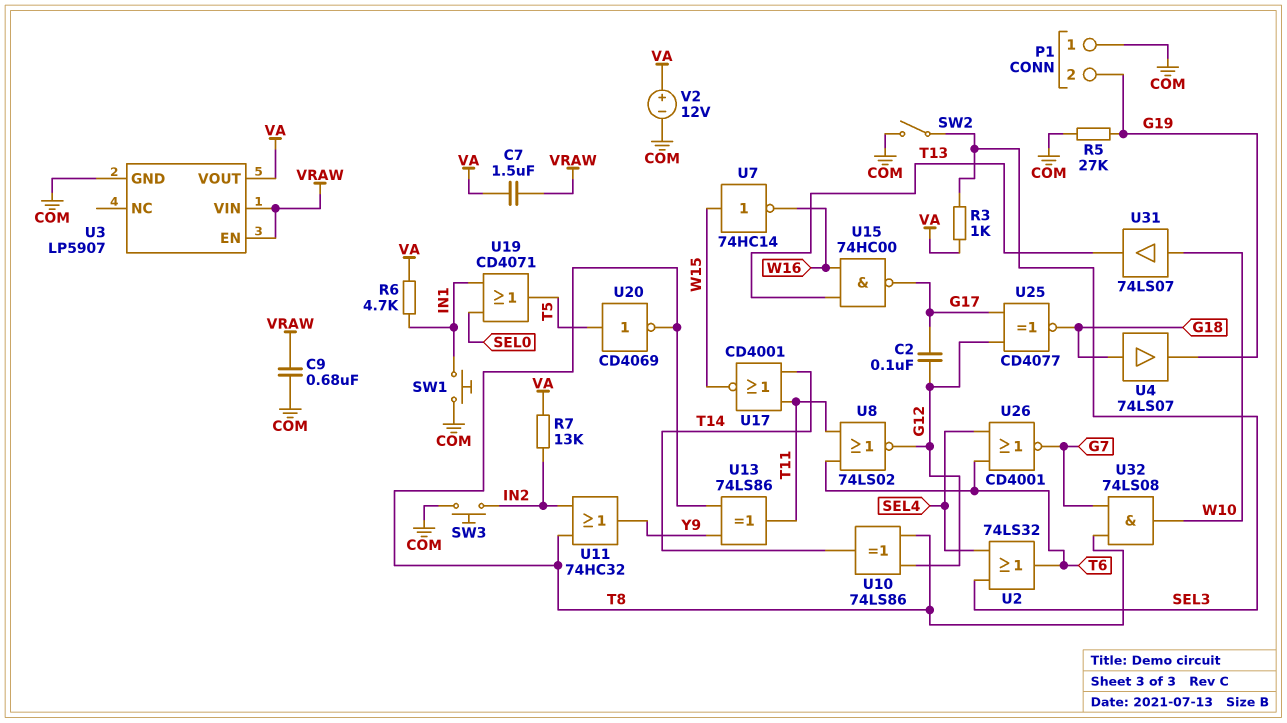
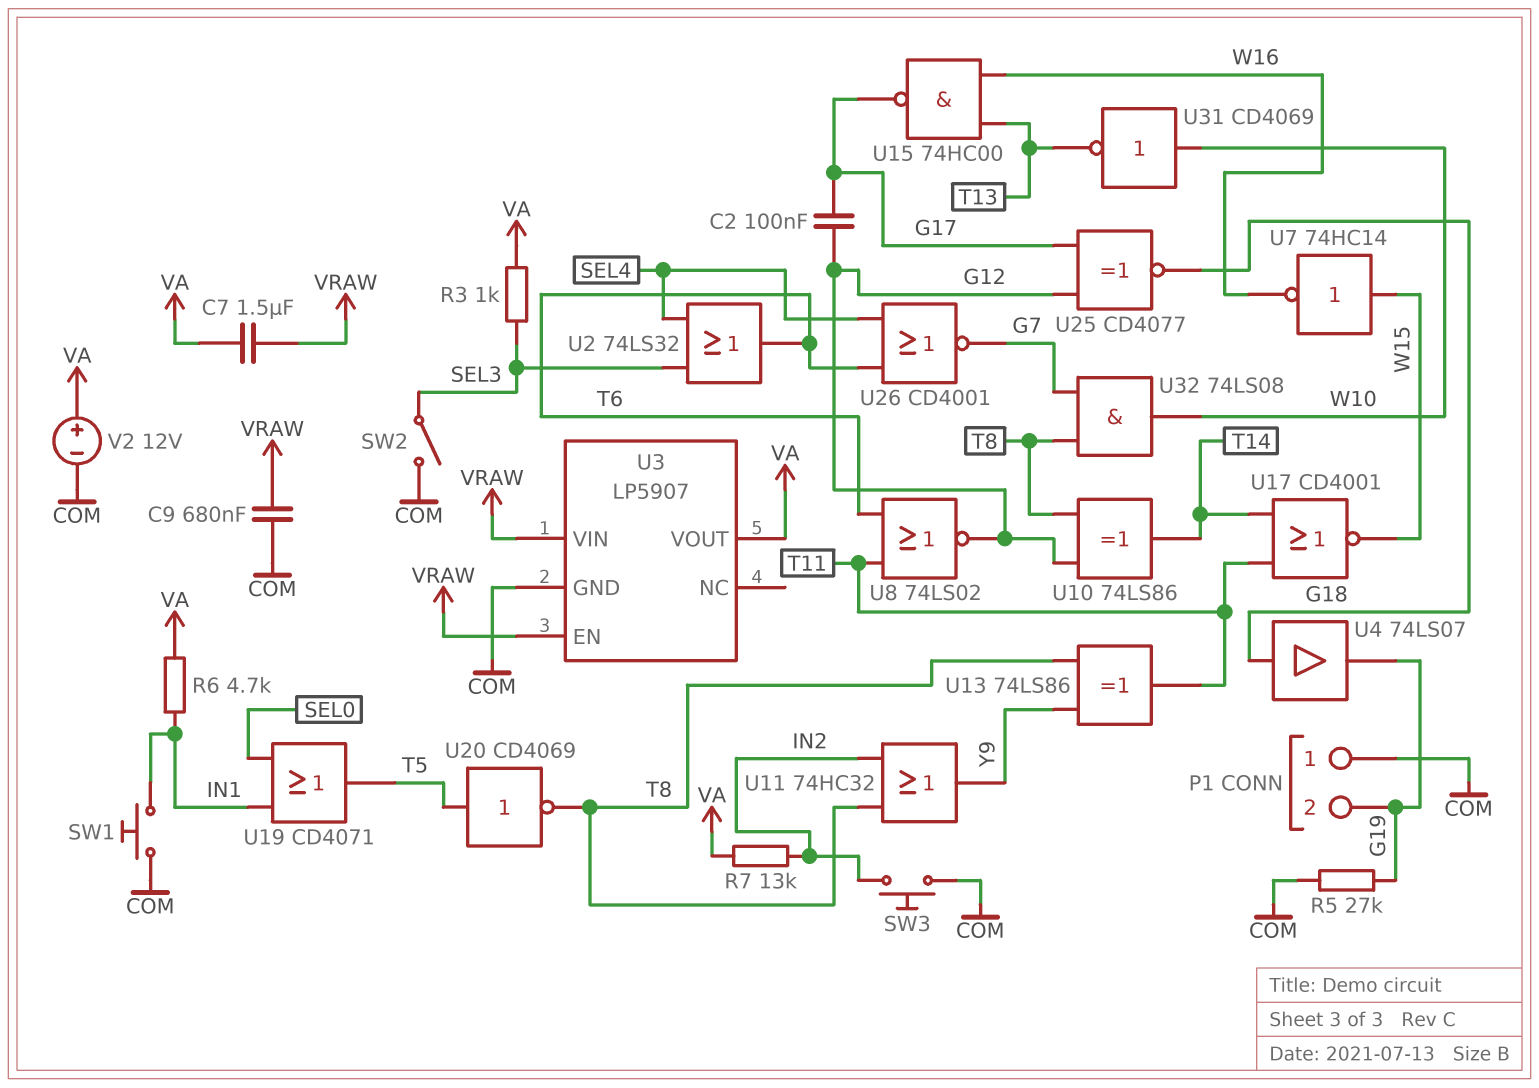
U31: buffer 74LS07 (in W10, out T13) -> NOT CD4069 (in W10, out T13)

